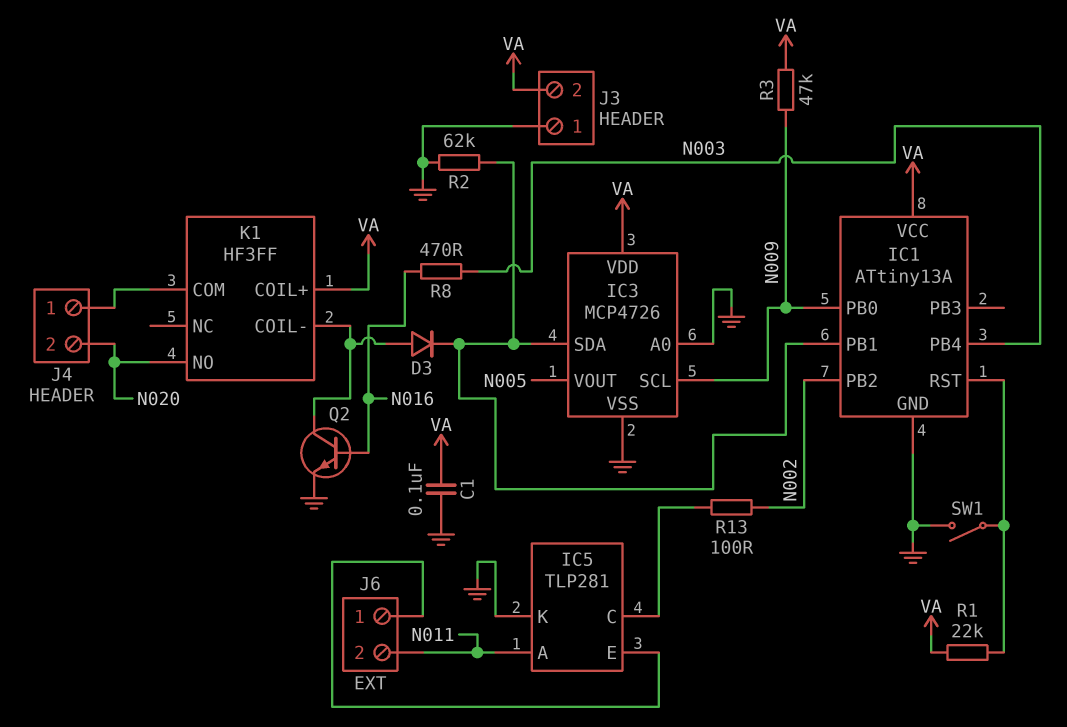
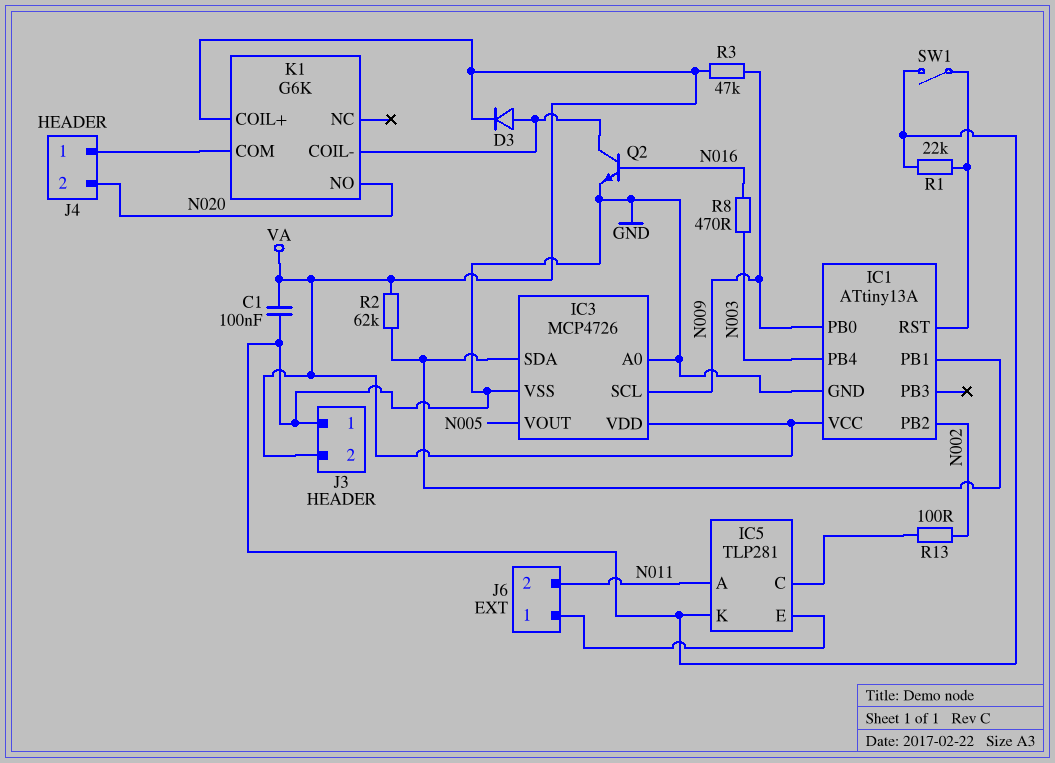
D3: diode (A K1/COIL-, K IC1/PB1) -> diode (A K1/COIL-, K VA)
K1: HF3FF -> G6K
R1: 22k (IC1/RST, VA) -> 22k (GND, IC1/RST)
R2: 62k (GND, IC1/PB1) -> 62k (IC1/PB1, VA)

